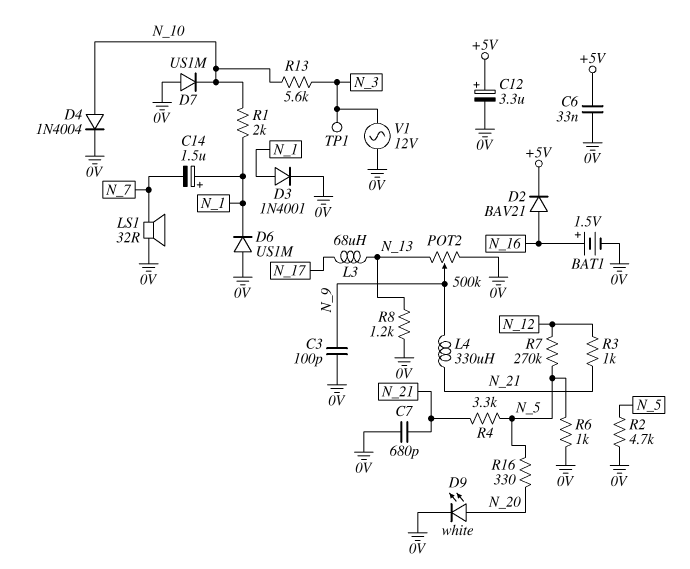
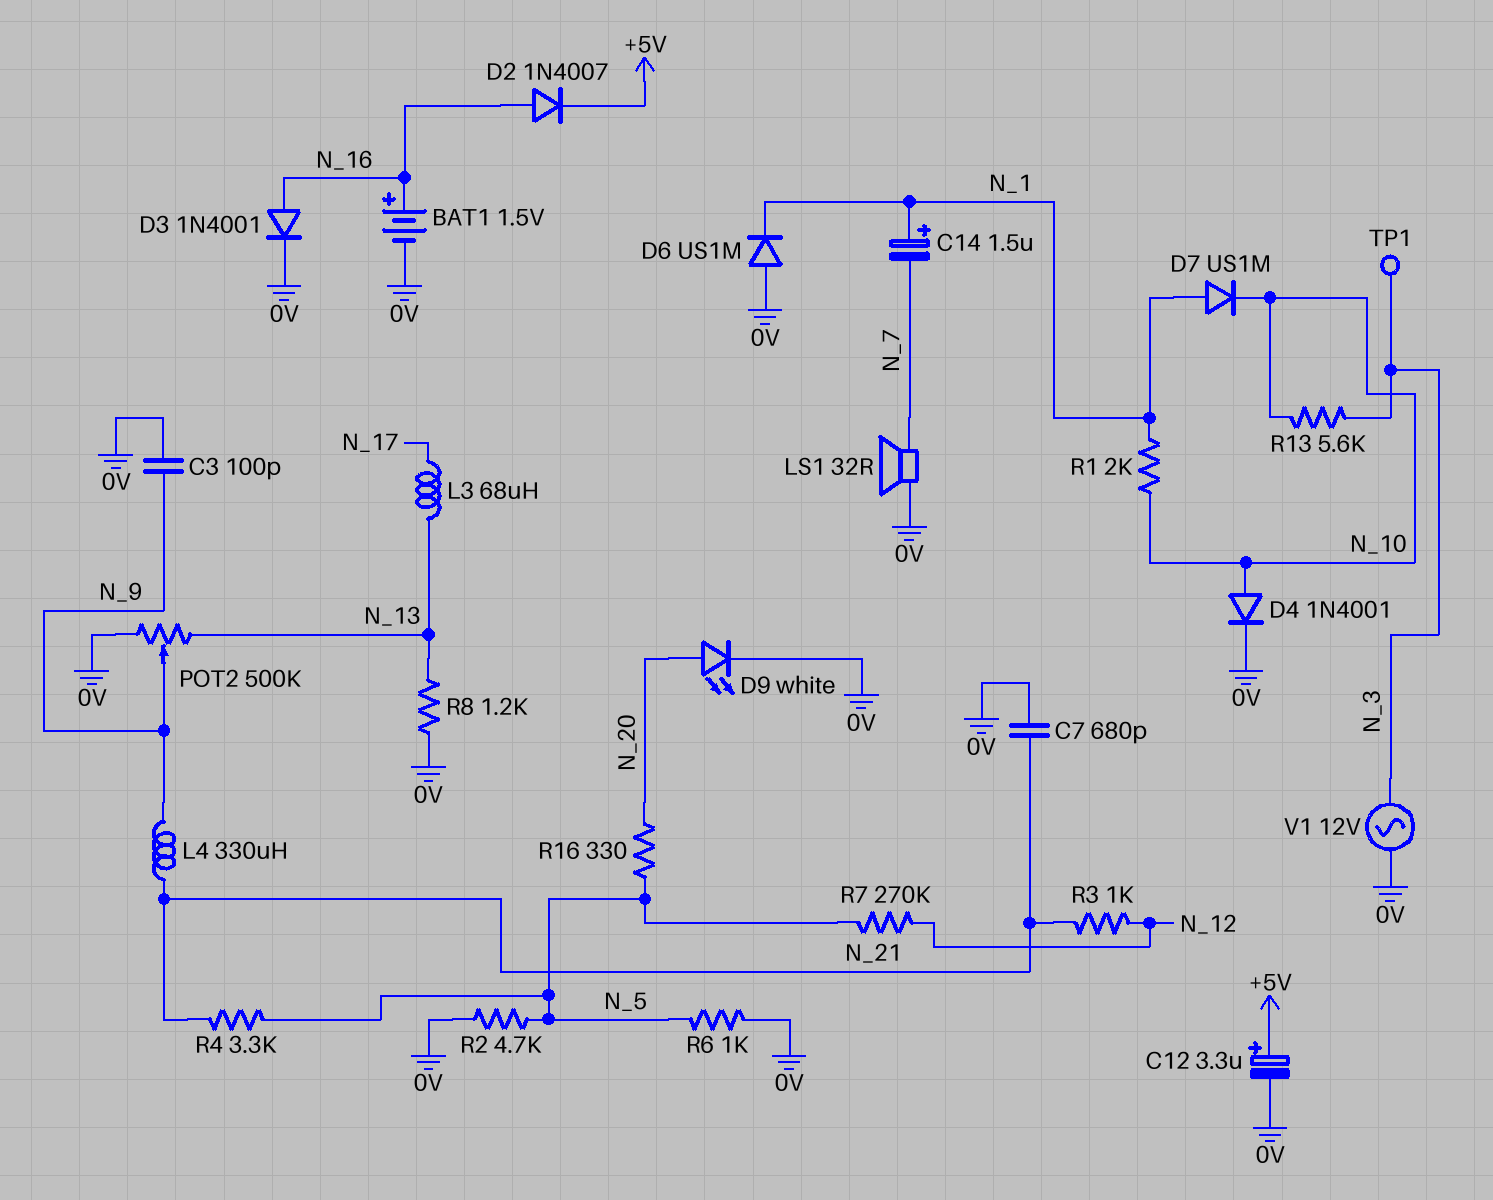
C6: 33nF (+5V, 0V) -> none
D2: diode BAV21 (A N_16, K +5V) -> diode 1N4007 (A N_16, K +5V)
D3: diode 1N4001 (A N_1, K 0V) -> diode 1N4001 (A N_16, K 0V)
D4: diode 1N4004 (A N_10, K 0V) -> diode 1N4001 (A N_10, K 0V)
D7: diode US1M (A 0V, K N_10) -> diode US1M (A N_1, K N_10)

